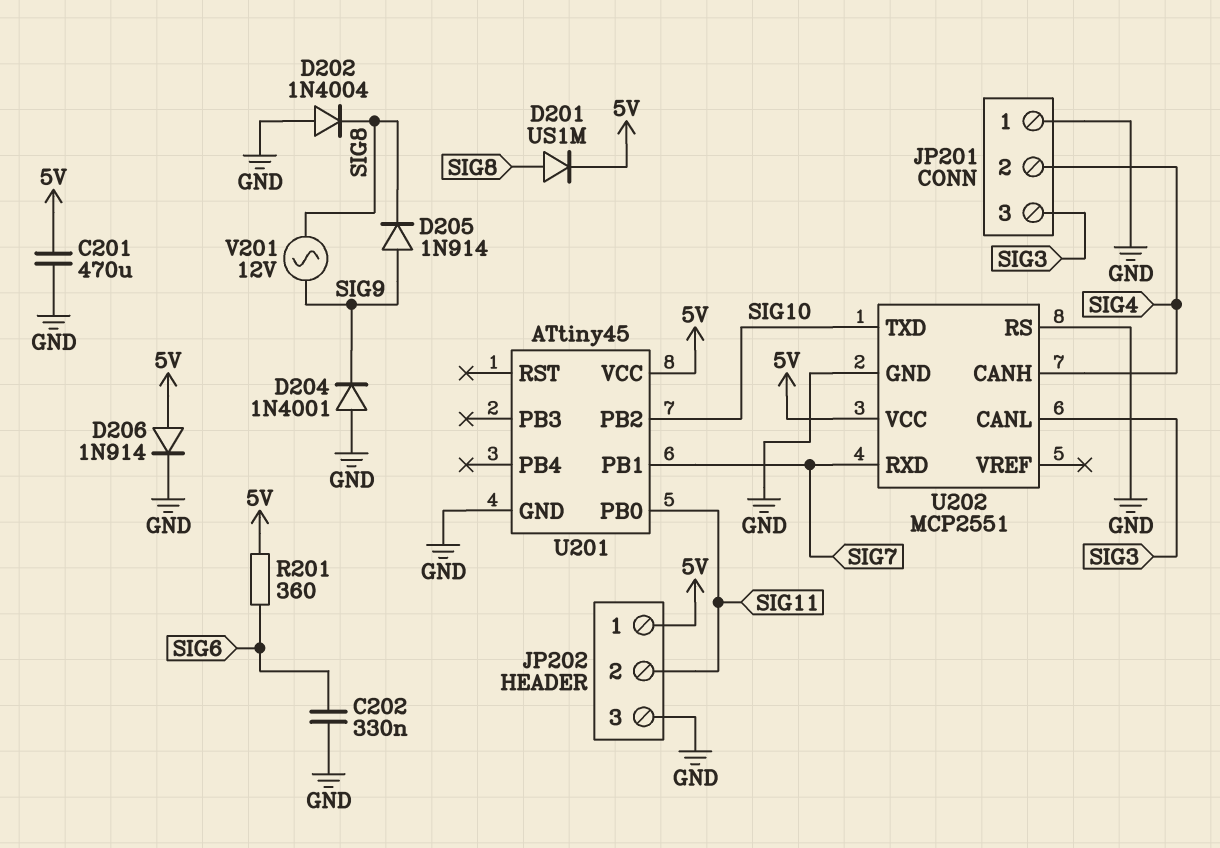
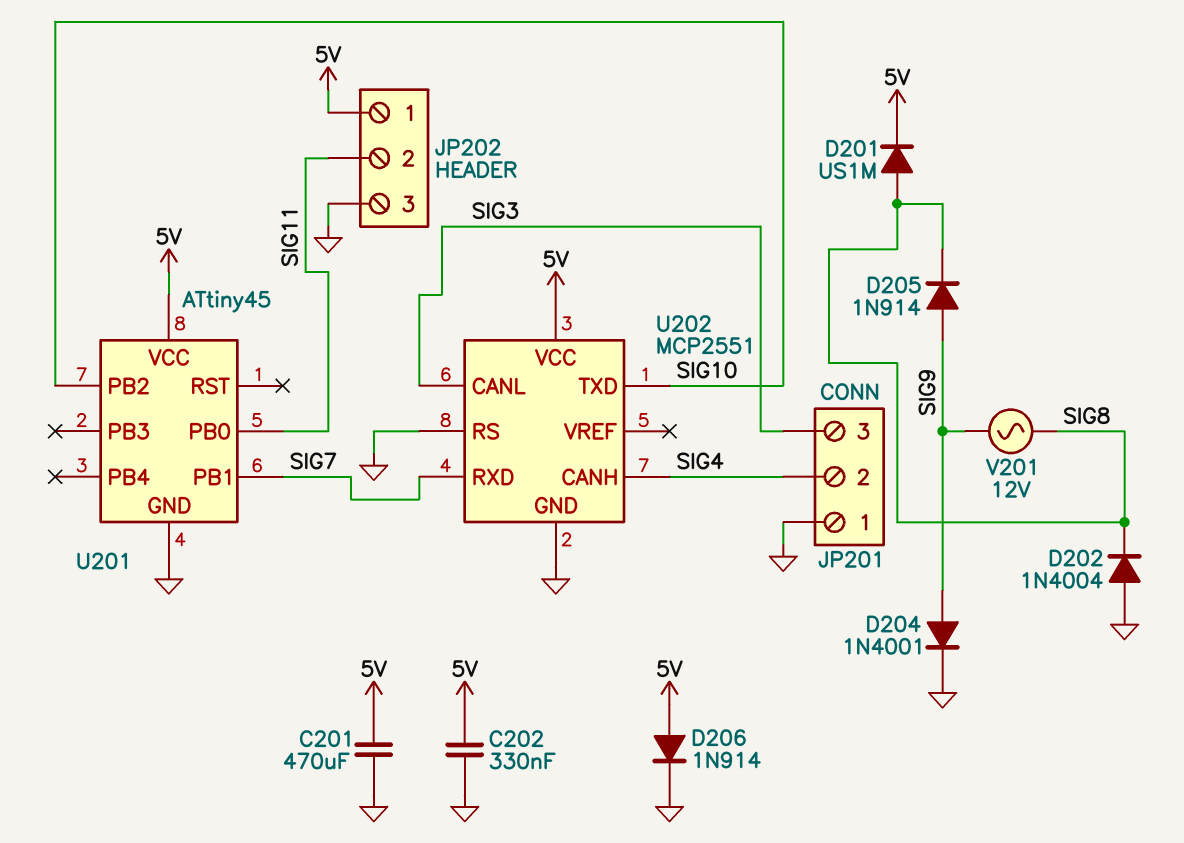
C202: 330nF (GND, SIG6) -> 330nF (5V, GND)
D204: diode 1N4001 (A GND, K SIG9) -> diode 1N4001 (A SIG9, K GND)
R201: 360 (5V, SIG6) -> none

